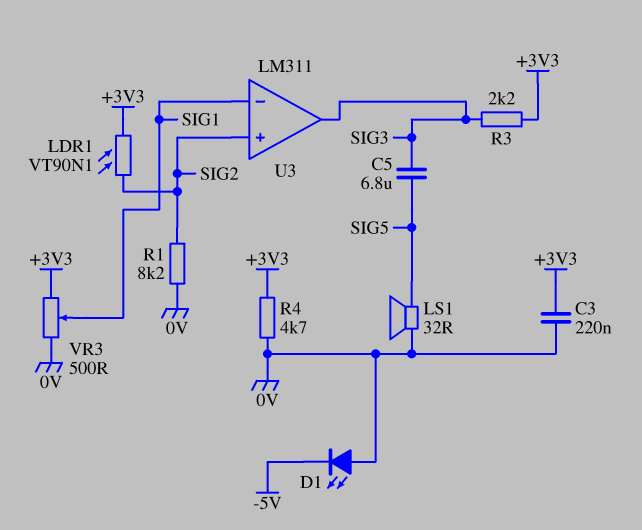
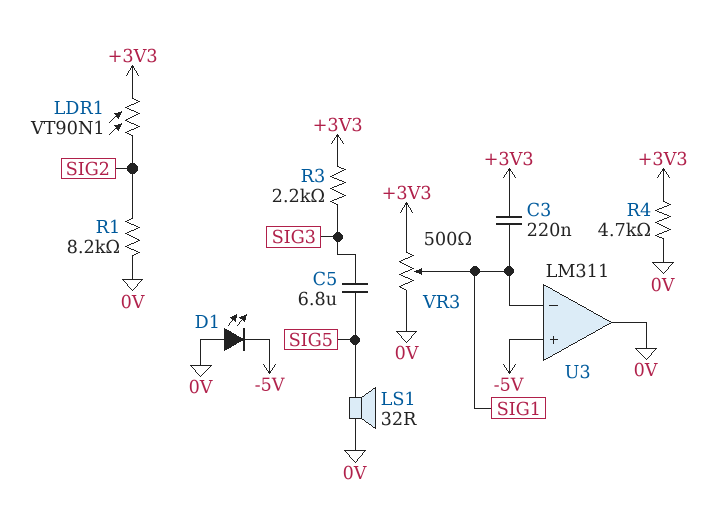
C3: 220nF (+3V3, 0V) -> 220nF (+3V3, SIG1)
U3 pin in+: SIG2 -> -5V
U3 pin out: SIG3 -> 0V

